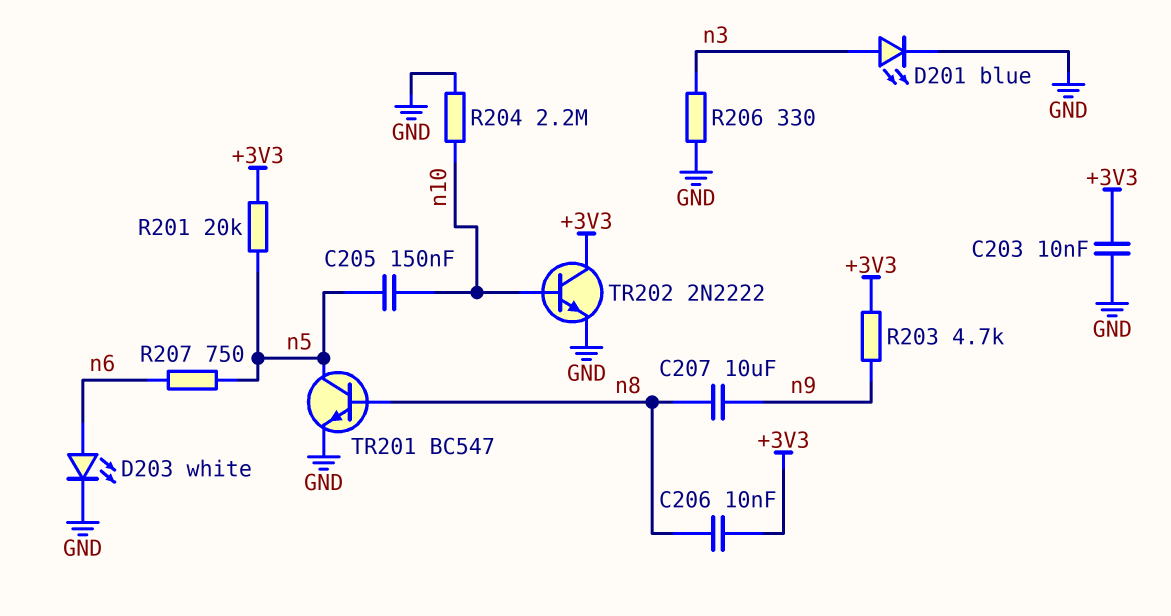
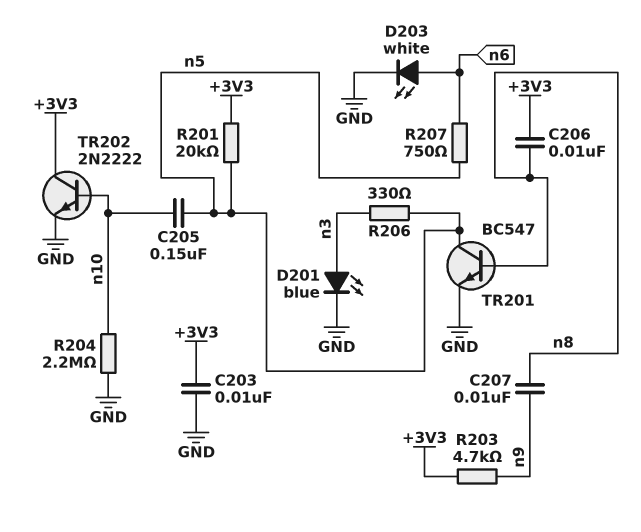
C207: 10uF (n8, n9) -> 10nF (n8, n9)
R206: 330 (GND, n3) -> 330 (n3, n5)

